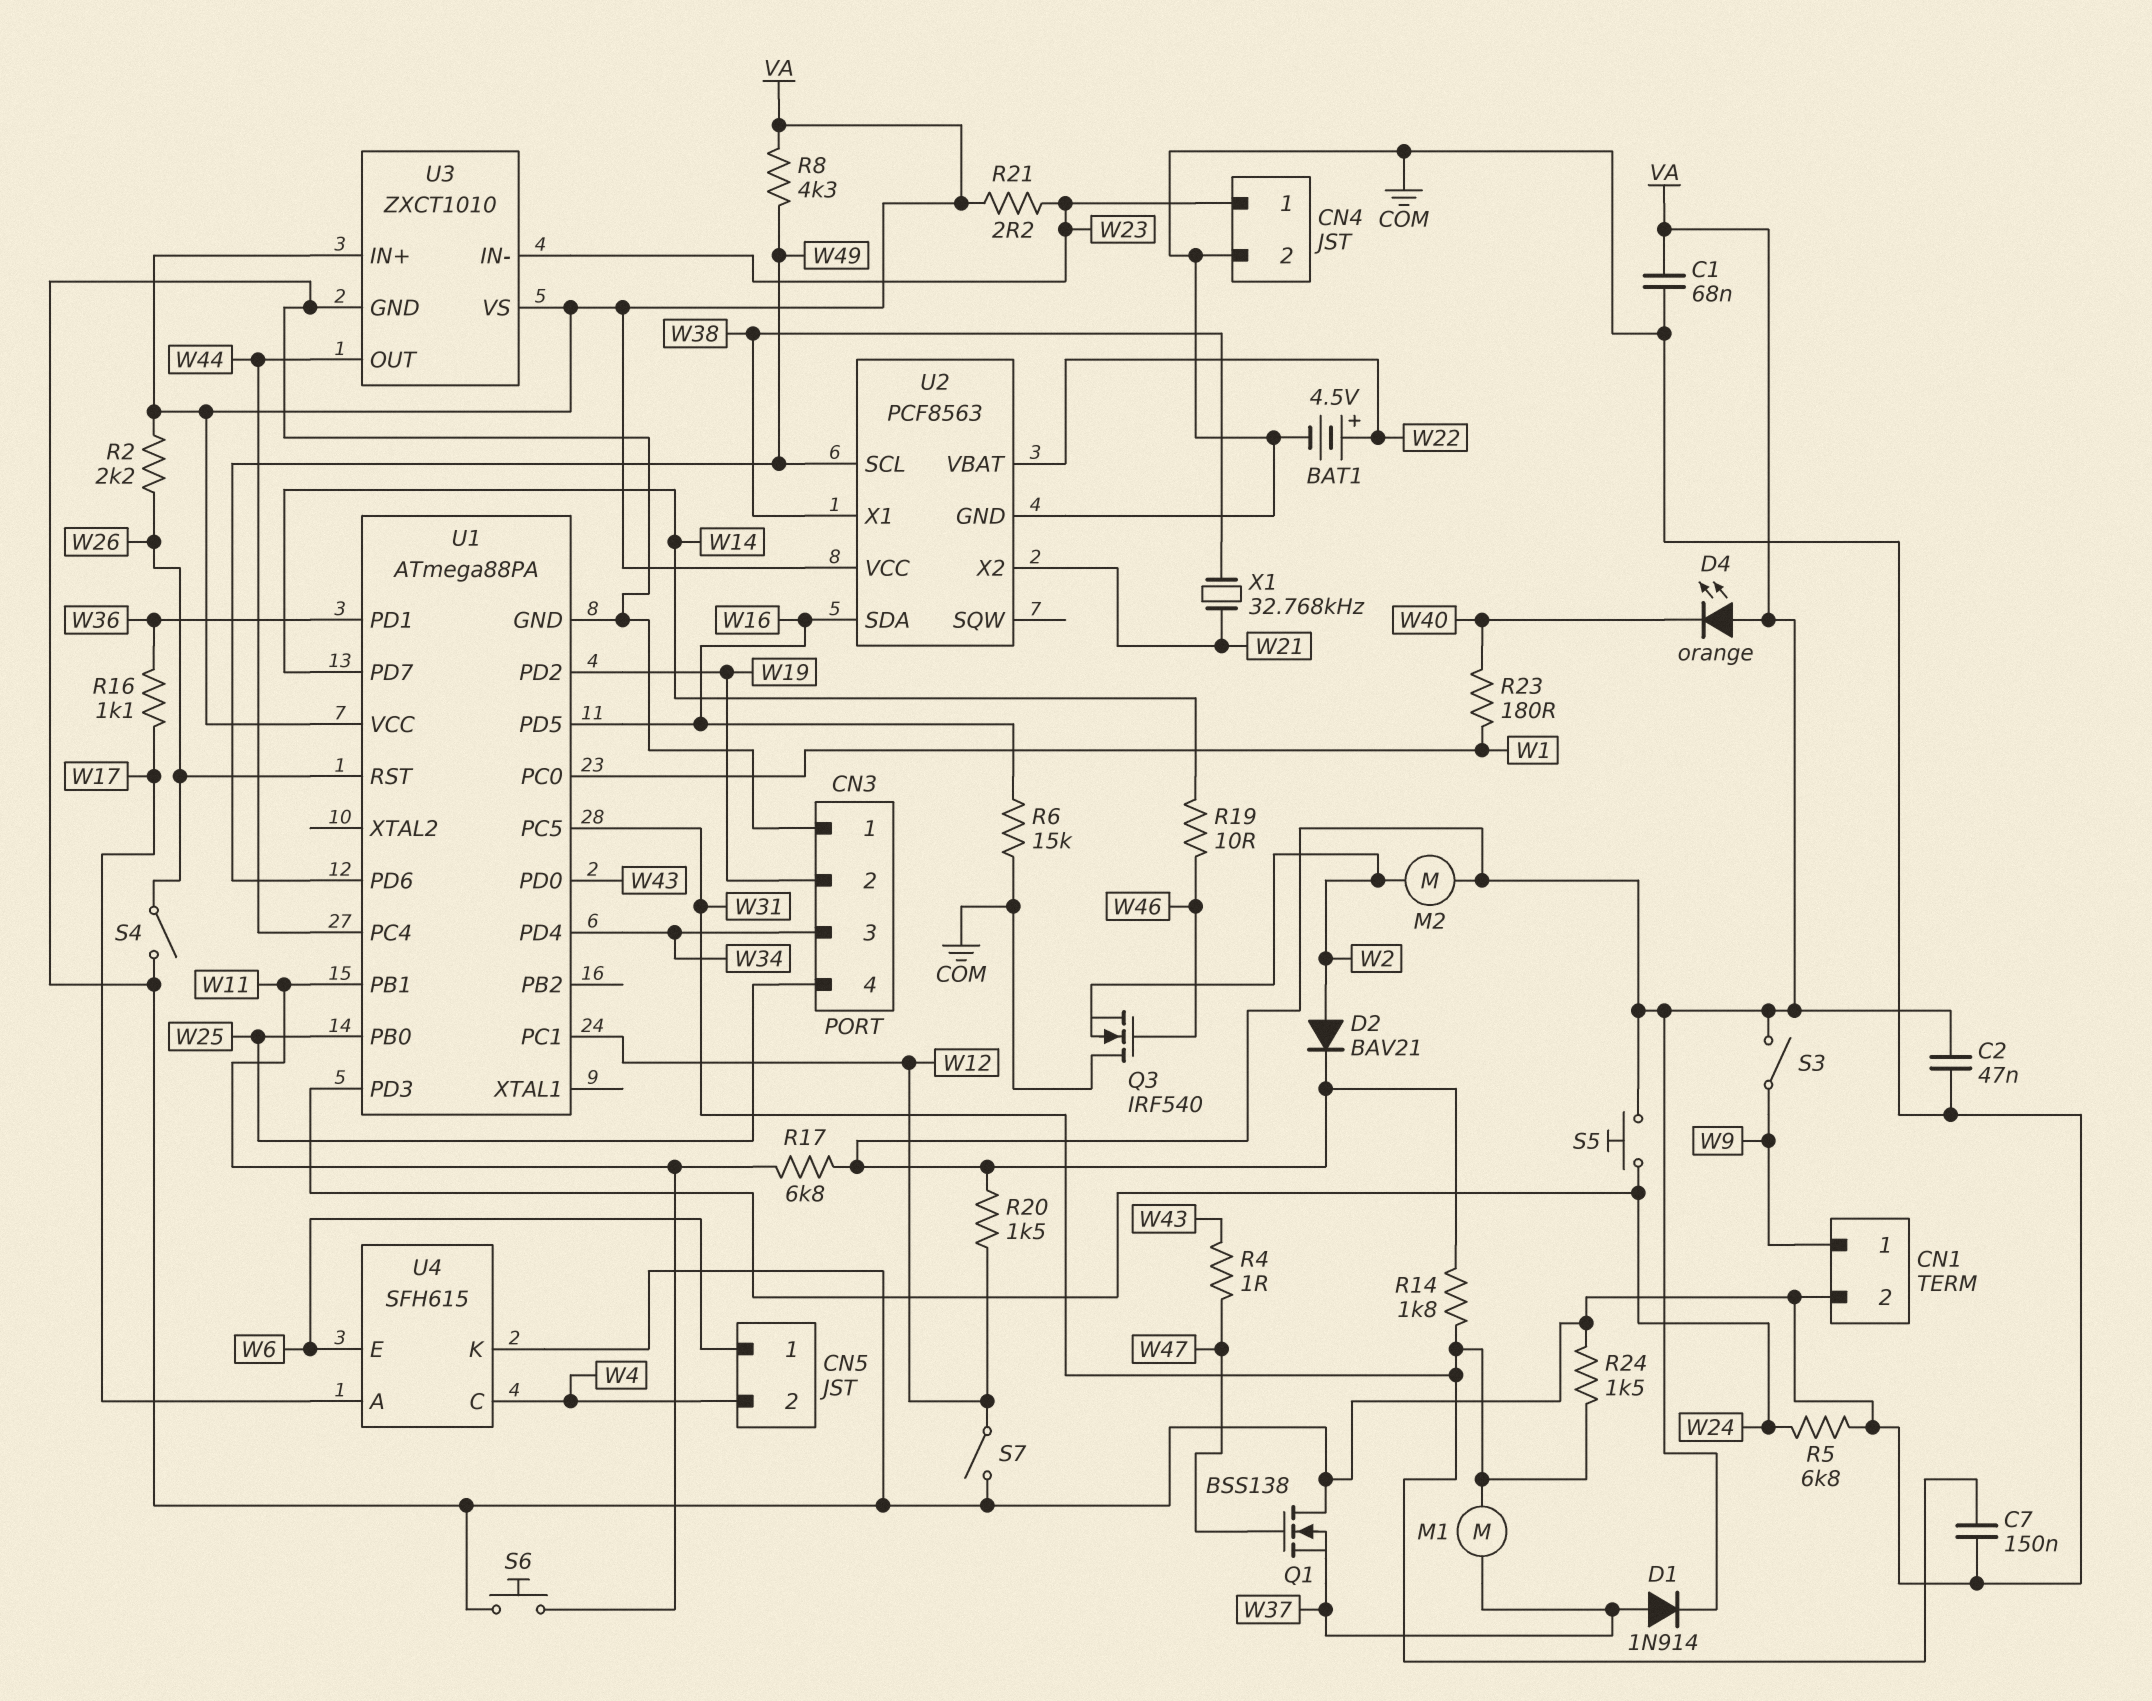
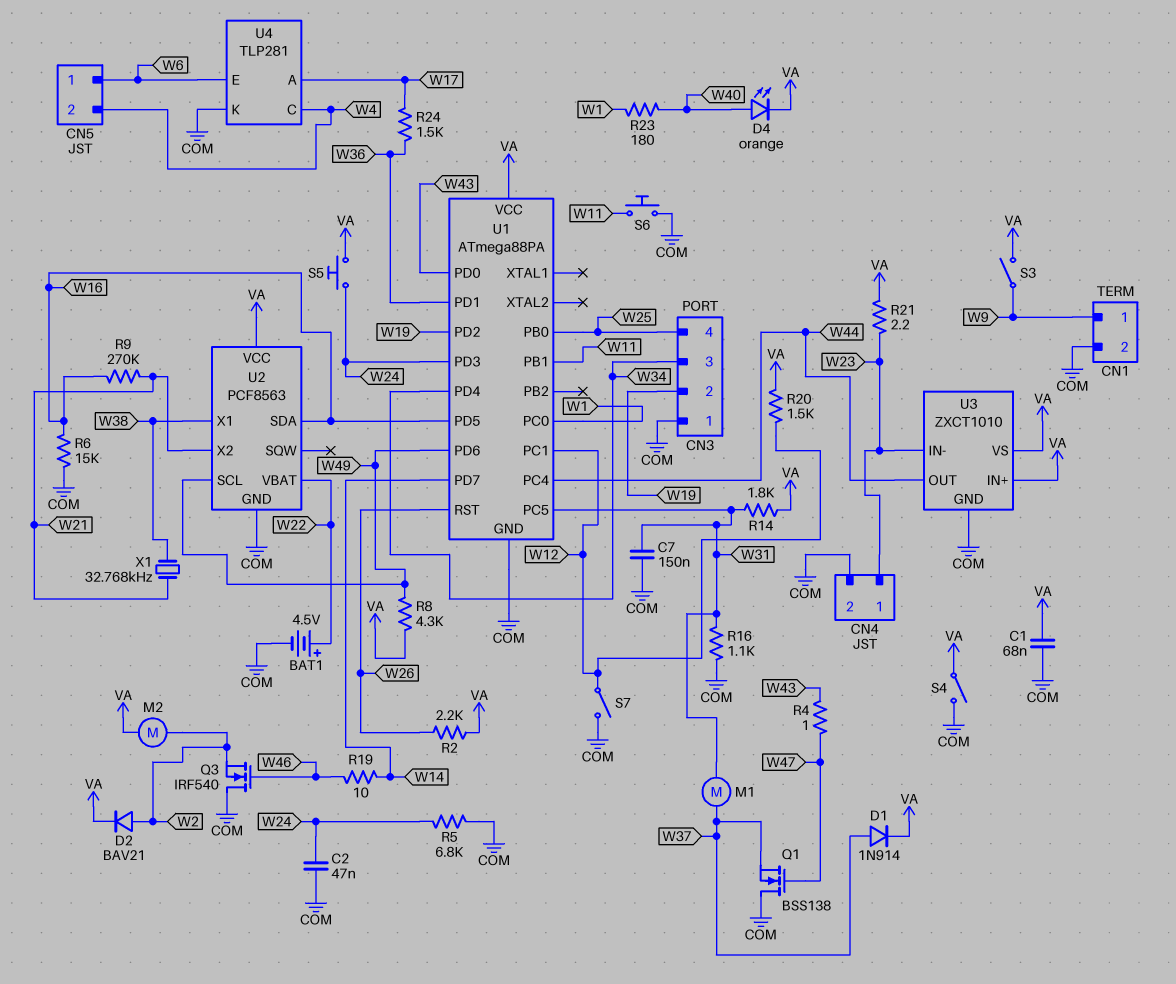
C2: 47nF (COM, VA) -> 47nF (COM, W24)
D4: LED orange (A VA, K W40) -> LED orange (A W40, K VA)
R9: none -> 270k (W16, W21)
R16: 1.1k (W17, W36) -> 1.1k (COM, W31)
R17: 6.8k (VA, W11) -> none
R24: 1.5k (COM, W31) -> 1.5k (W17, W36)
S4: switch (COM, W26) -> switch (COM, VA)
U4: SFH615 -> TLP281

